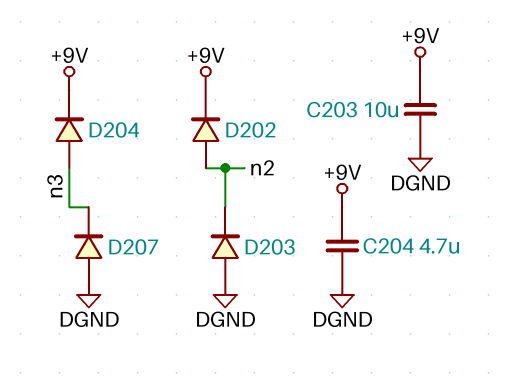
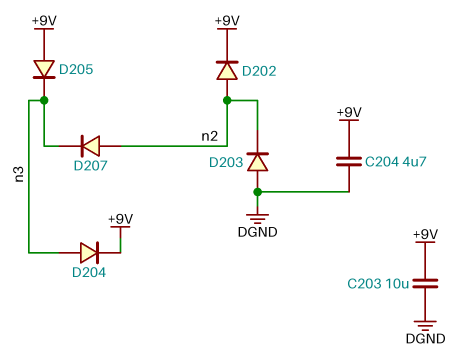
D205: none -> diode (A +9V, K n3)
D207: diode (A DGND, K n3) -> diode (A n2, K n3)

